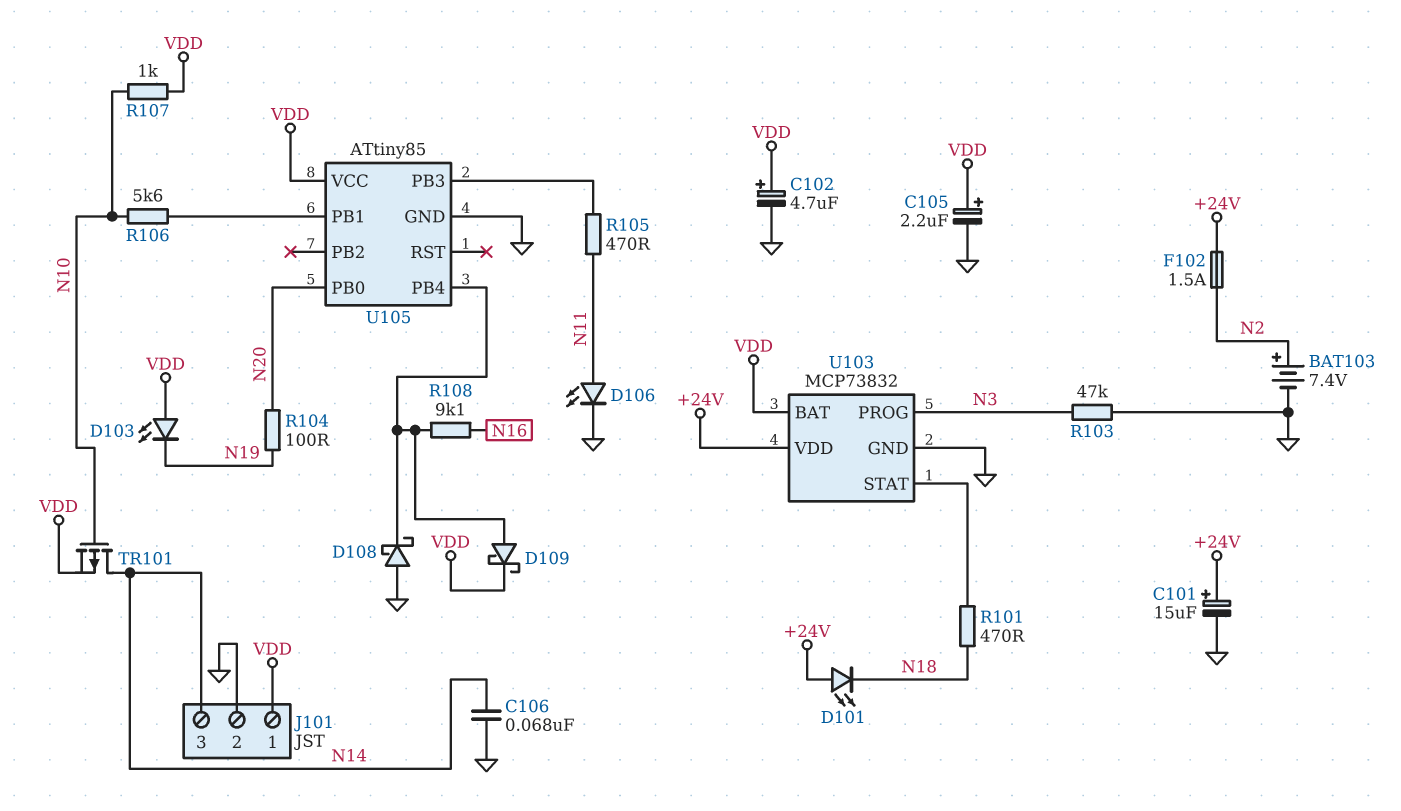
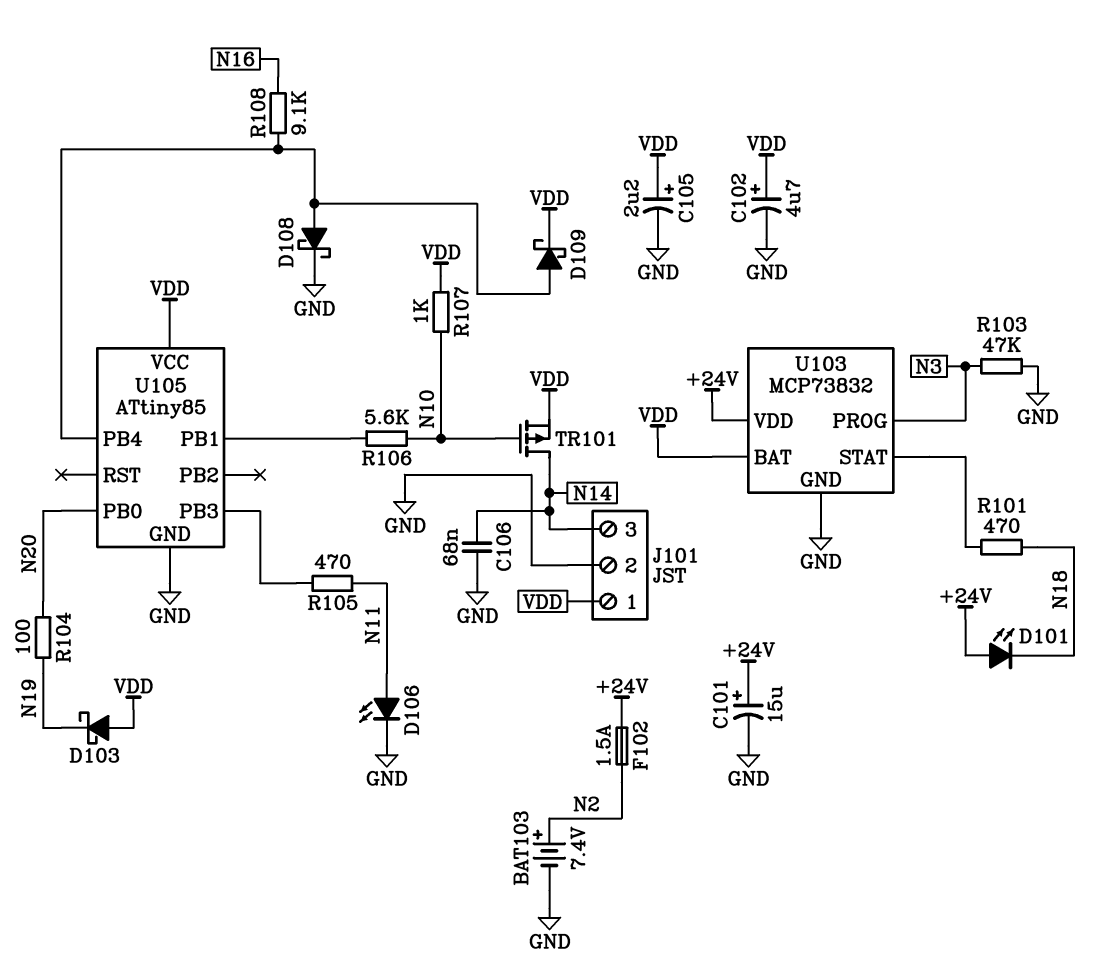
D103: LED (A VDD, K N19) -> schottky (A VDD, K N19)
D108: schottky (A GND, K U105/PB4) -> schottky (A U105/PB4, K GND)

